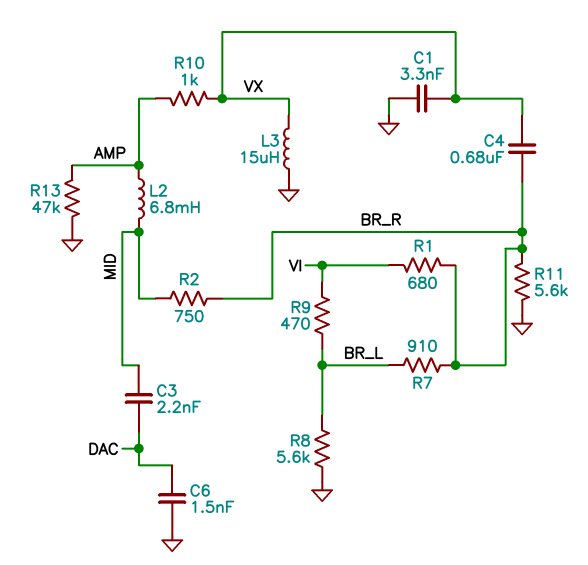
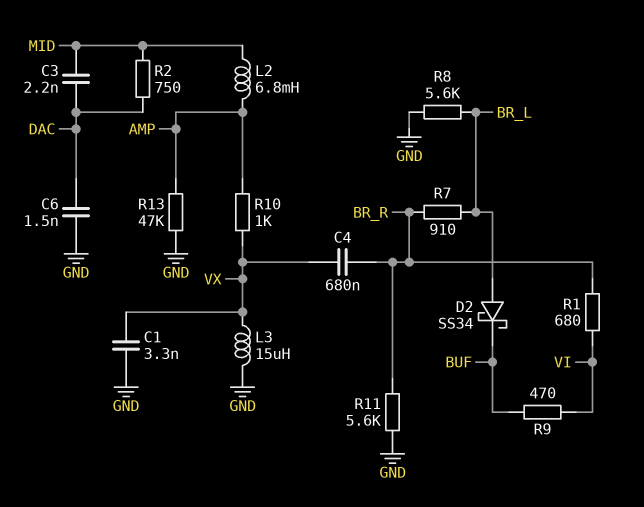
D2: none -> schottky SS34 (A BR_L, K BUF)
R2: 750 (BR_R, MID) -> 750 (DAC, MID)
R9: 470 (BR_L, VI) -> 470 (BUF, VI)

